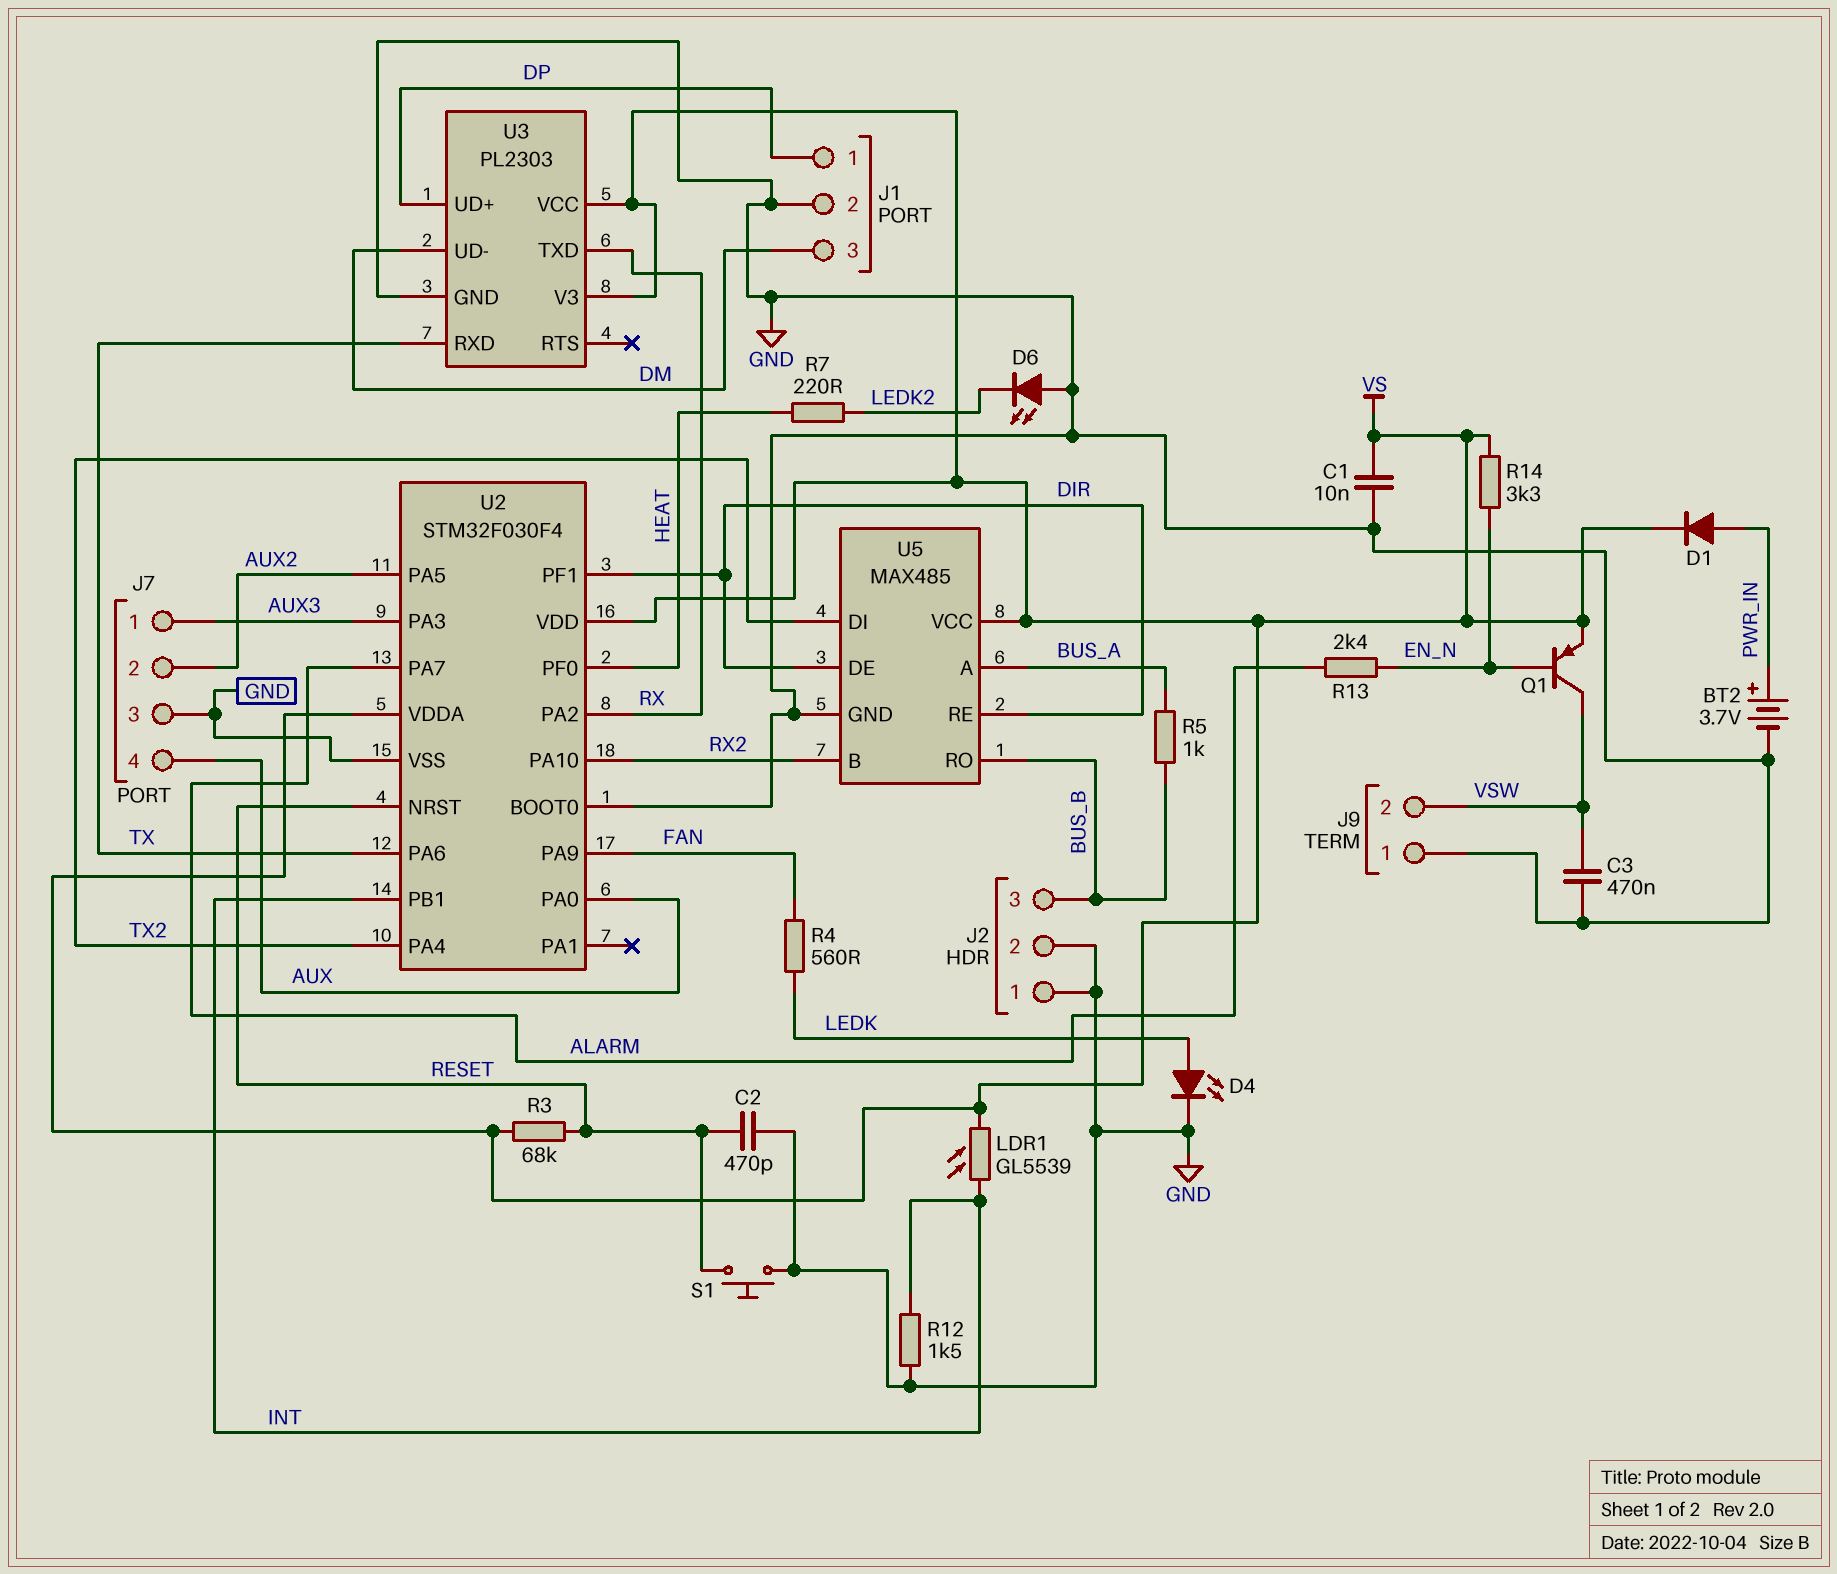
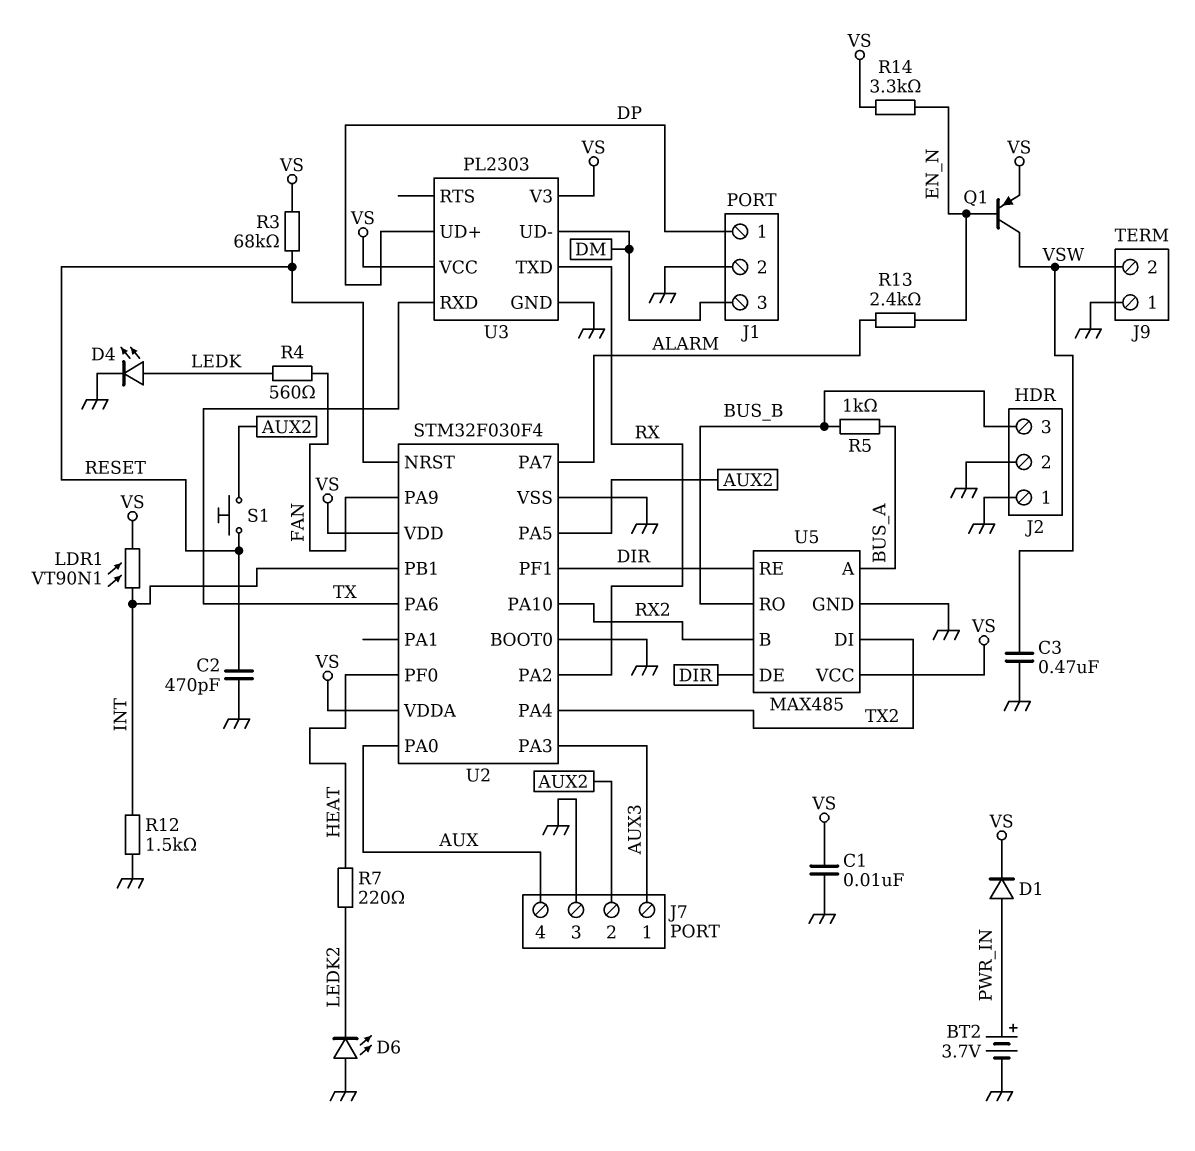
LDR1: GL5539 (INT, VS) -> VT90N1 (INT, VS)
S1: button (GND, RESET) -> button (AUX2, RESET)

